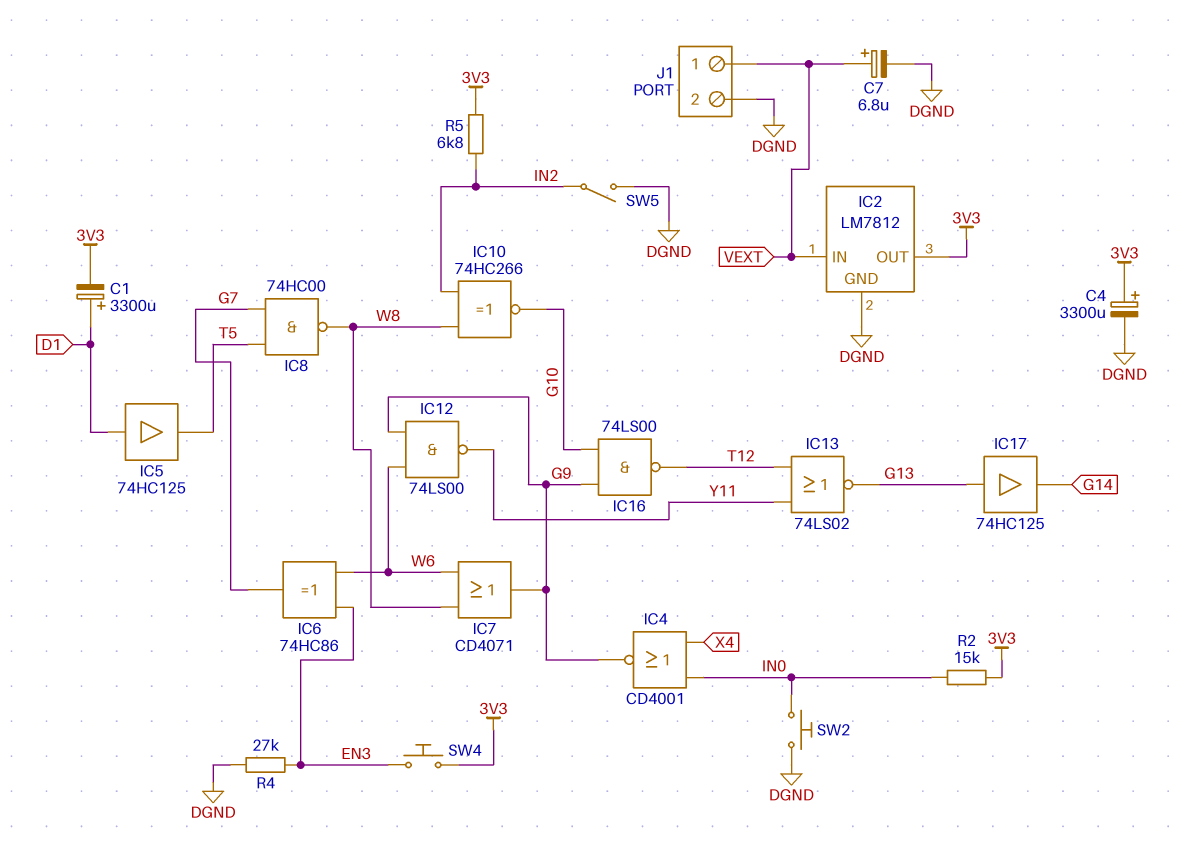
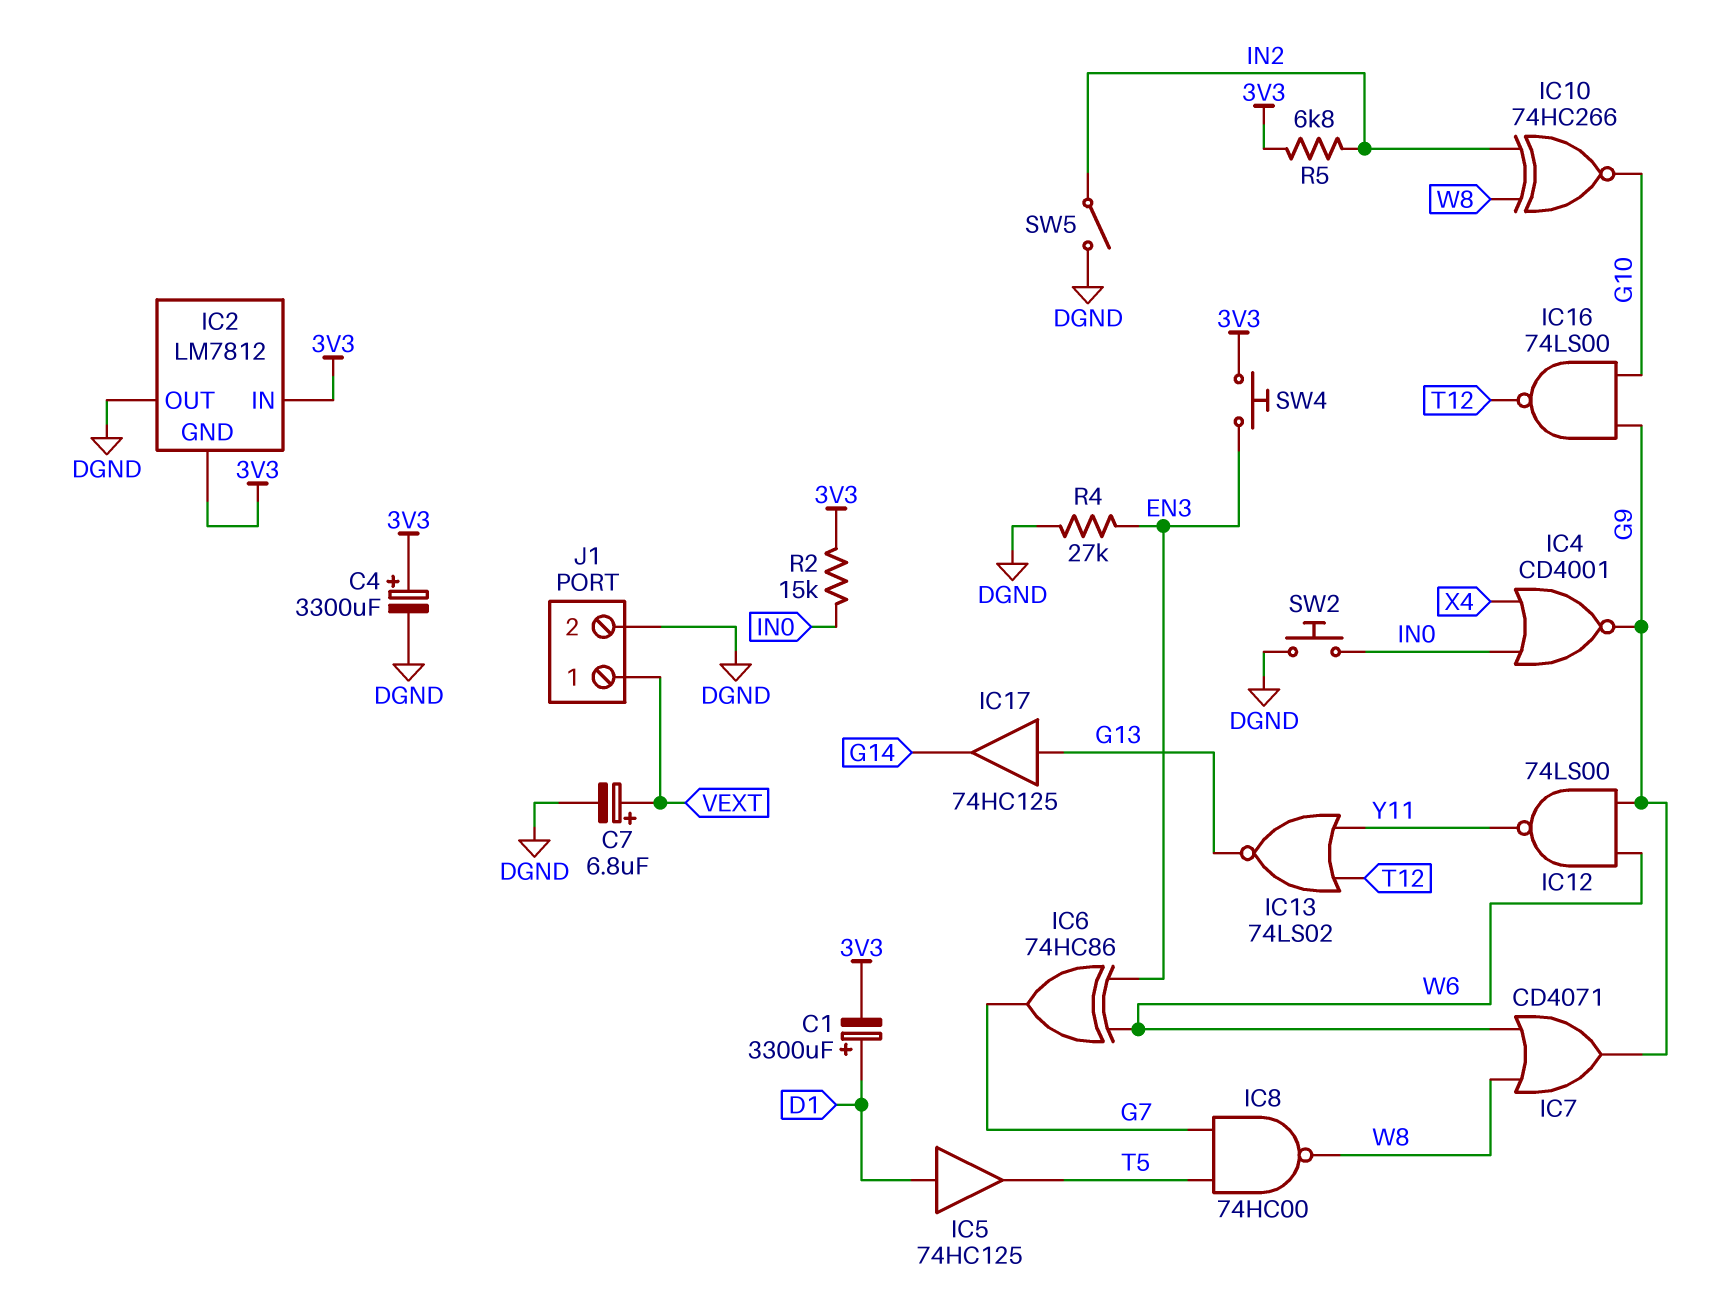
IC2 pin GND: DGND -> 3V3
IC2 pin IN: VEXT -> 3V3
IC2 pin OUT: 3V3 -> DGND

